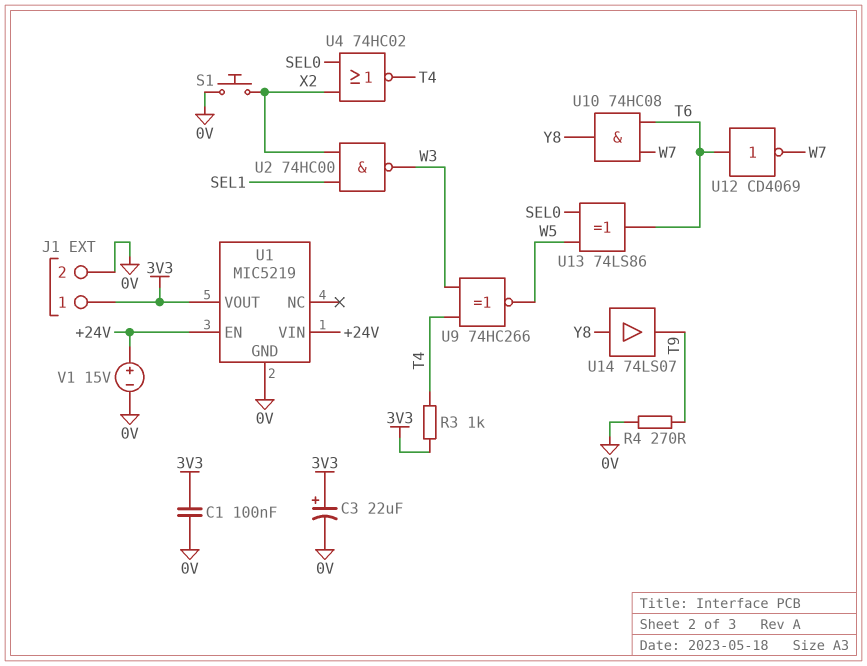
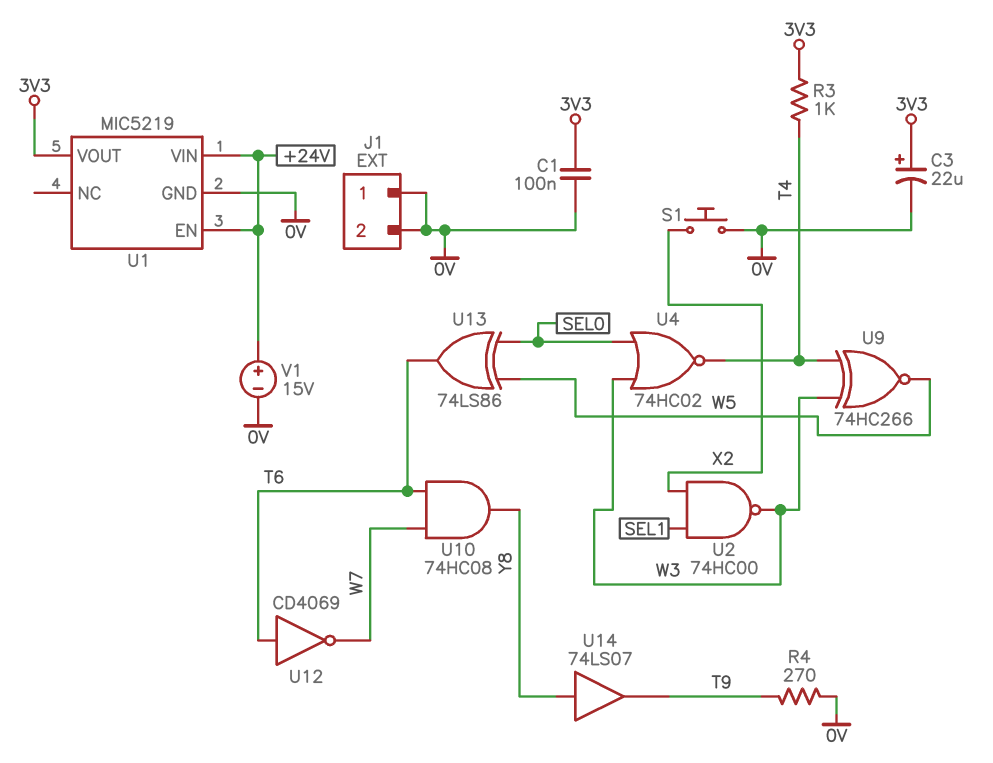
J1 pin 1: 3V3 -> 0V
U4: NOR 74HC02 (in SEL0, in X2, out T4) -> NOR 74HC02 (in SEL0, in W3, out T4)

